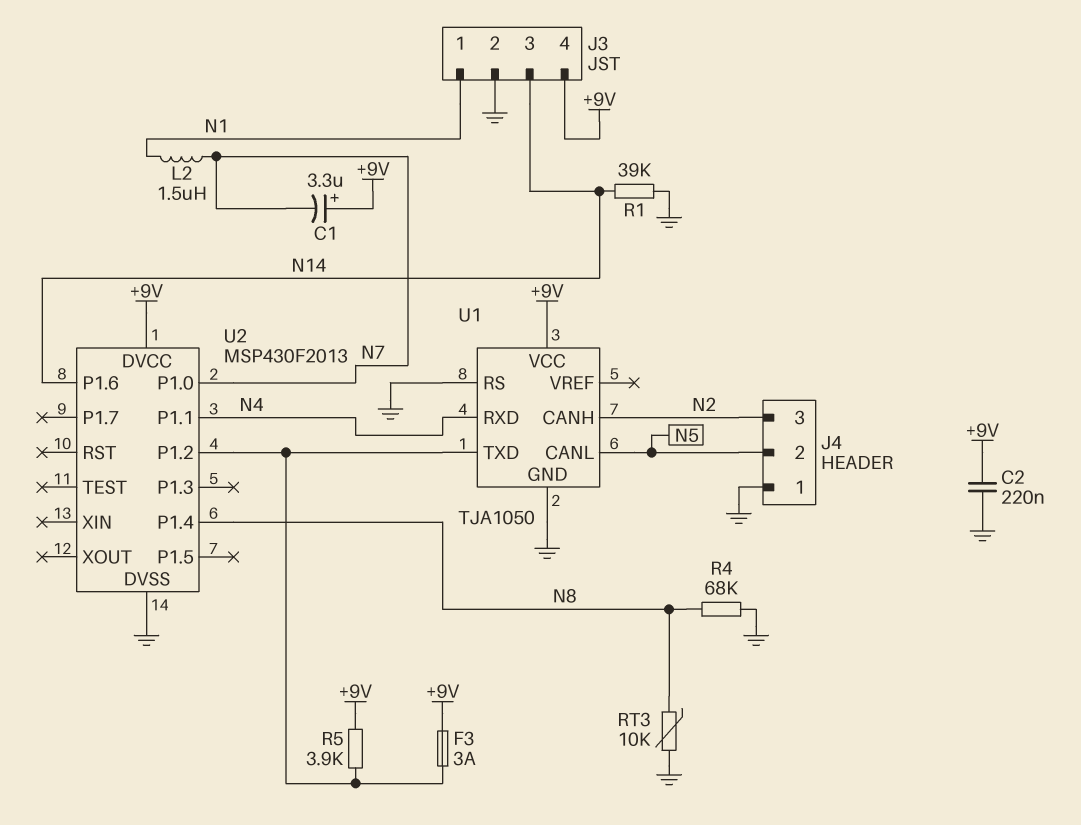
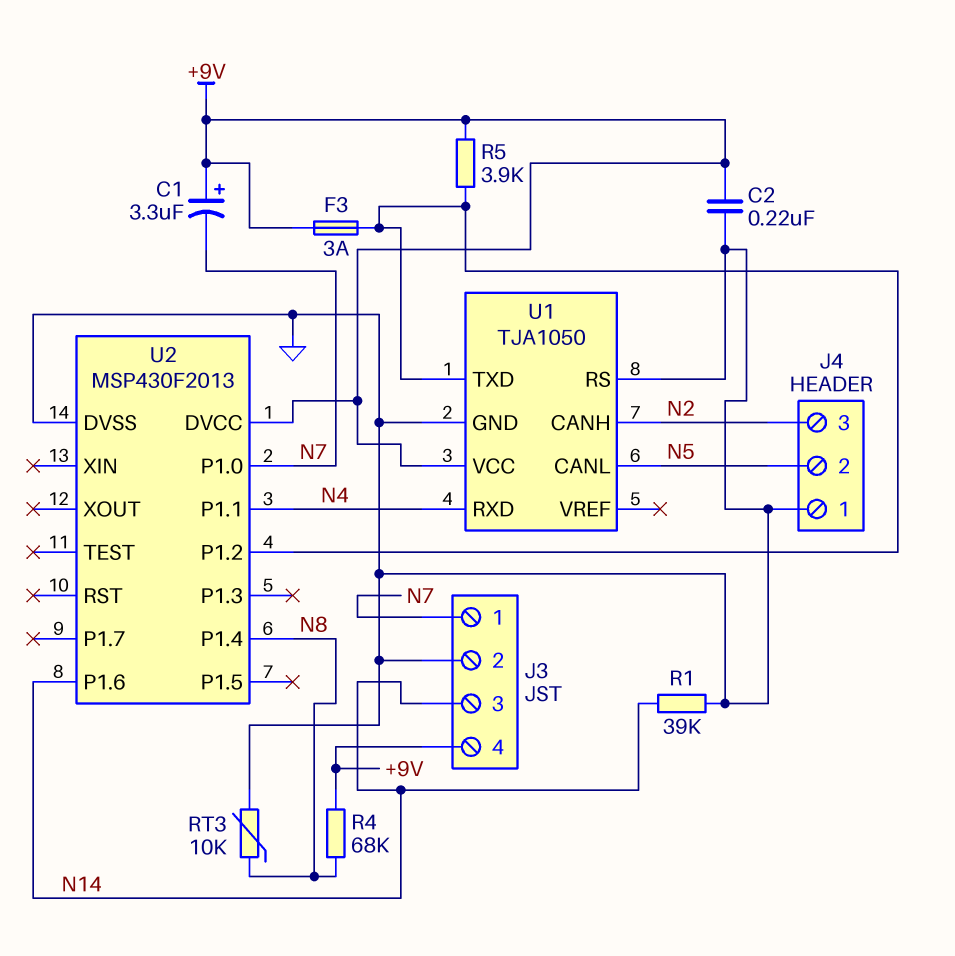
J3 pin 1: N1 -> N7
L2: 1.5uH (N1, N7) -> none
R4: 68k (GND, N8) -> 68k (+9V, N8)

